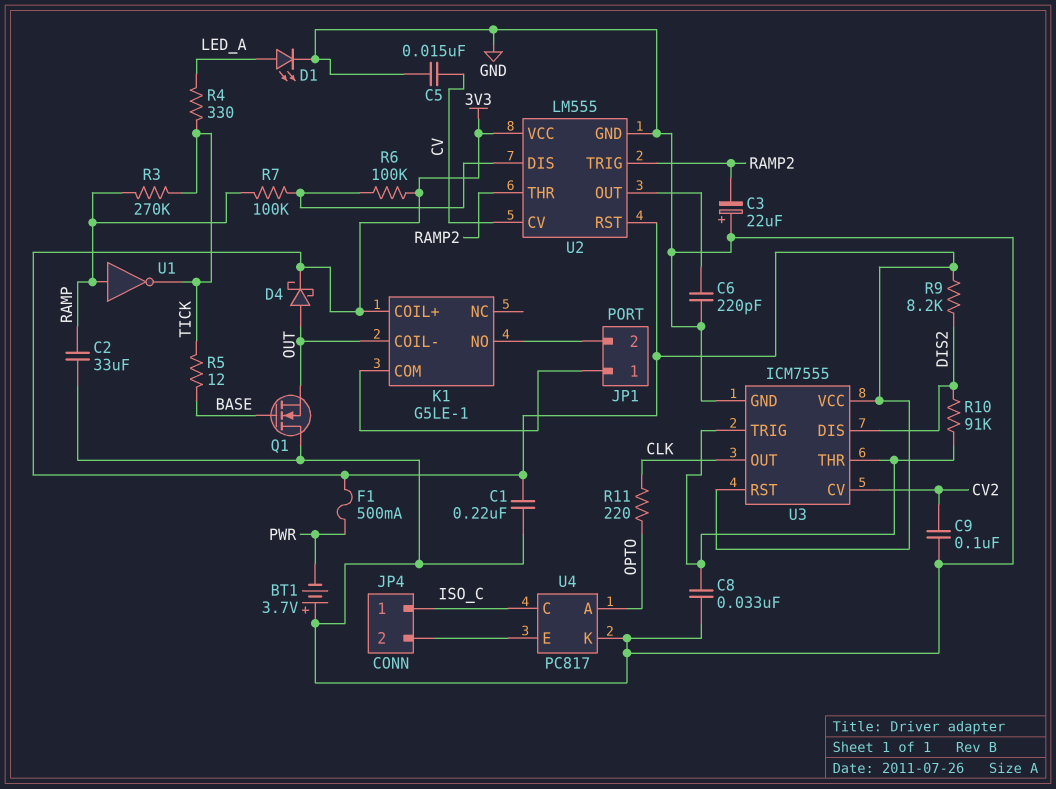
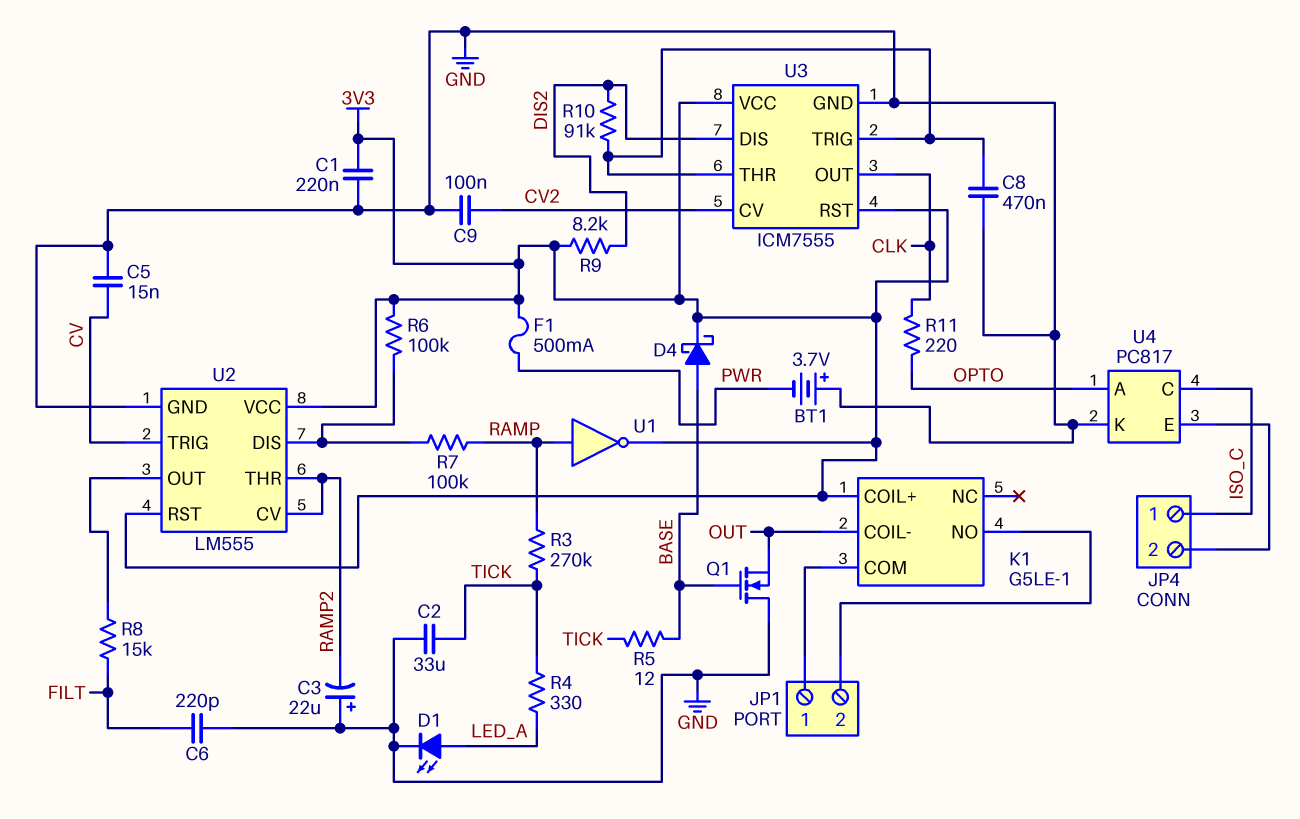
C2: 33uF (GND, RAMP) -> 33uF (GND, TICK)
C6: 220pF (GND, U2/OUT) -> 220pF (FILT, GND)
C8: 33nF (GND, U3/THR) -> 470nF (GND, U3/THR)
D4: schottky (A OUT, K 3V3) -> schottky (A BASE, K 3V3)
R8: none -> 15k (FILT, U2/OUT)
U1: NOT (in RAMP, out TICK) -> NOT (in RAMP, out 3V3)
U2 pin CV: CV -> RAMP2
U2 pin TRIG: RAMP2 -> CV

